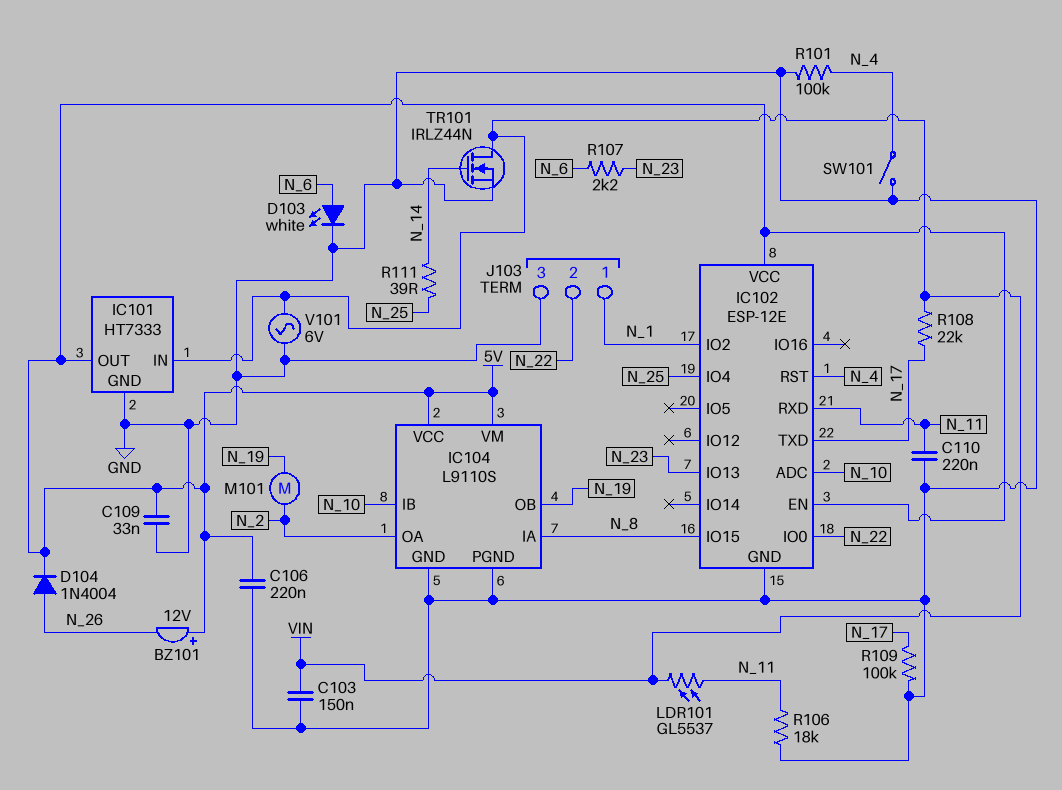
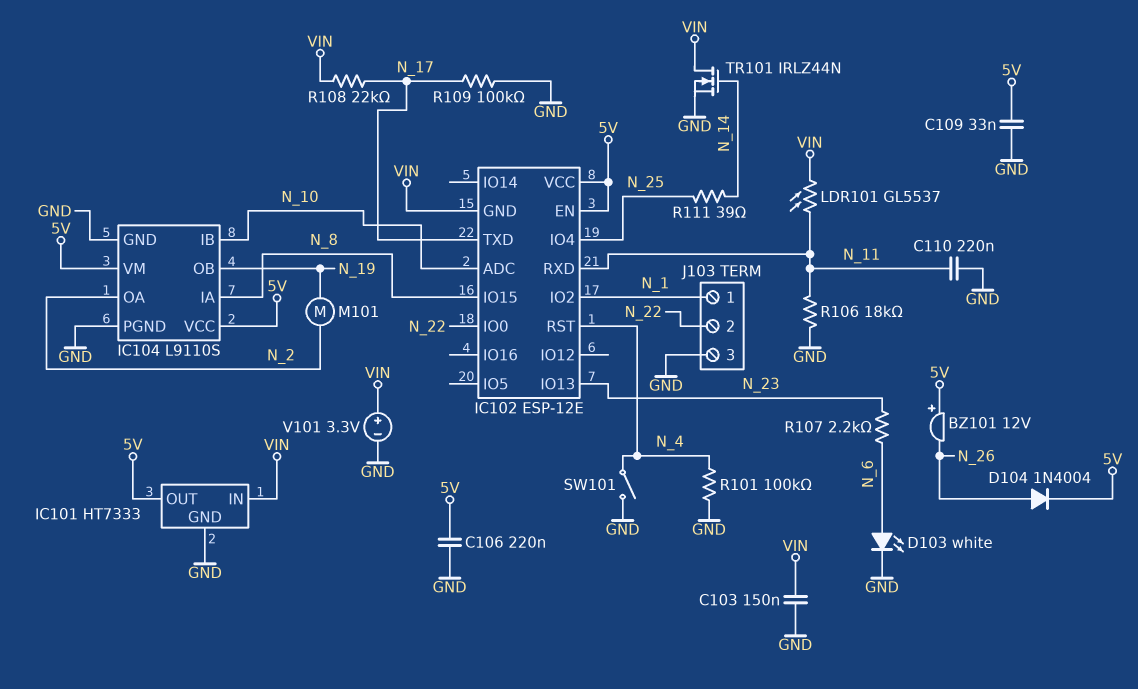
IC102 pin GND: GND -> VIN
V101: AC 6V (GND, VIN) -> 3.3V (plus VIN, minus GND)

